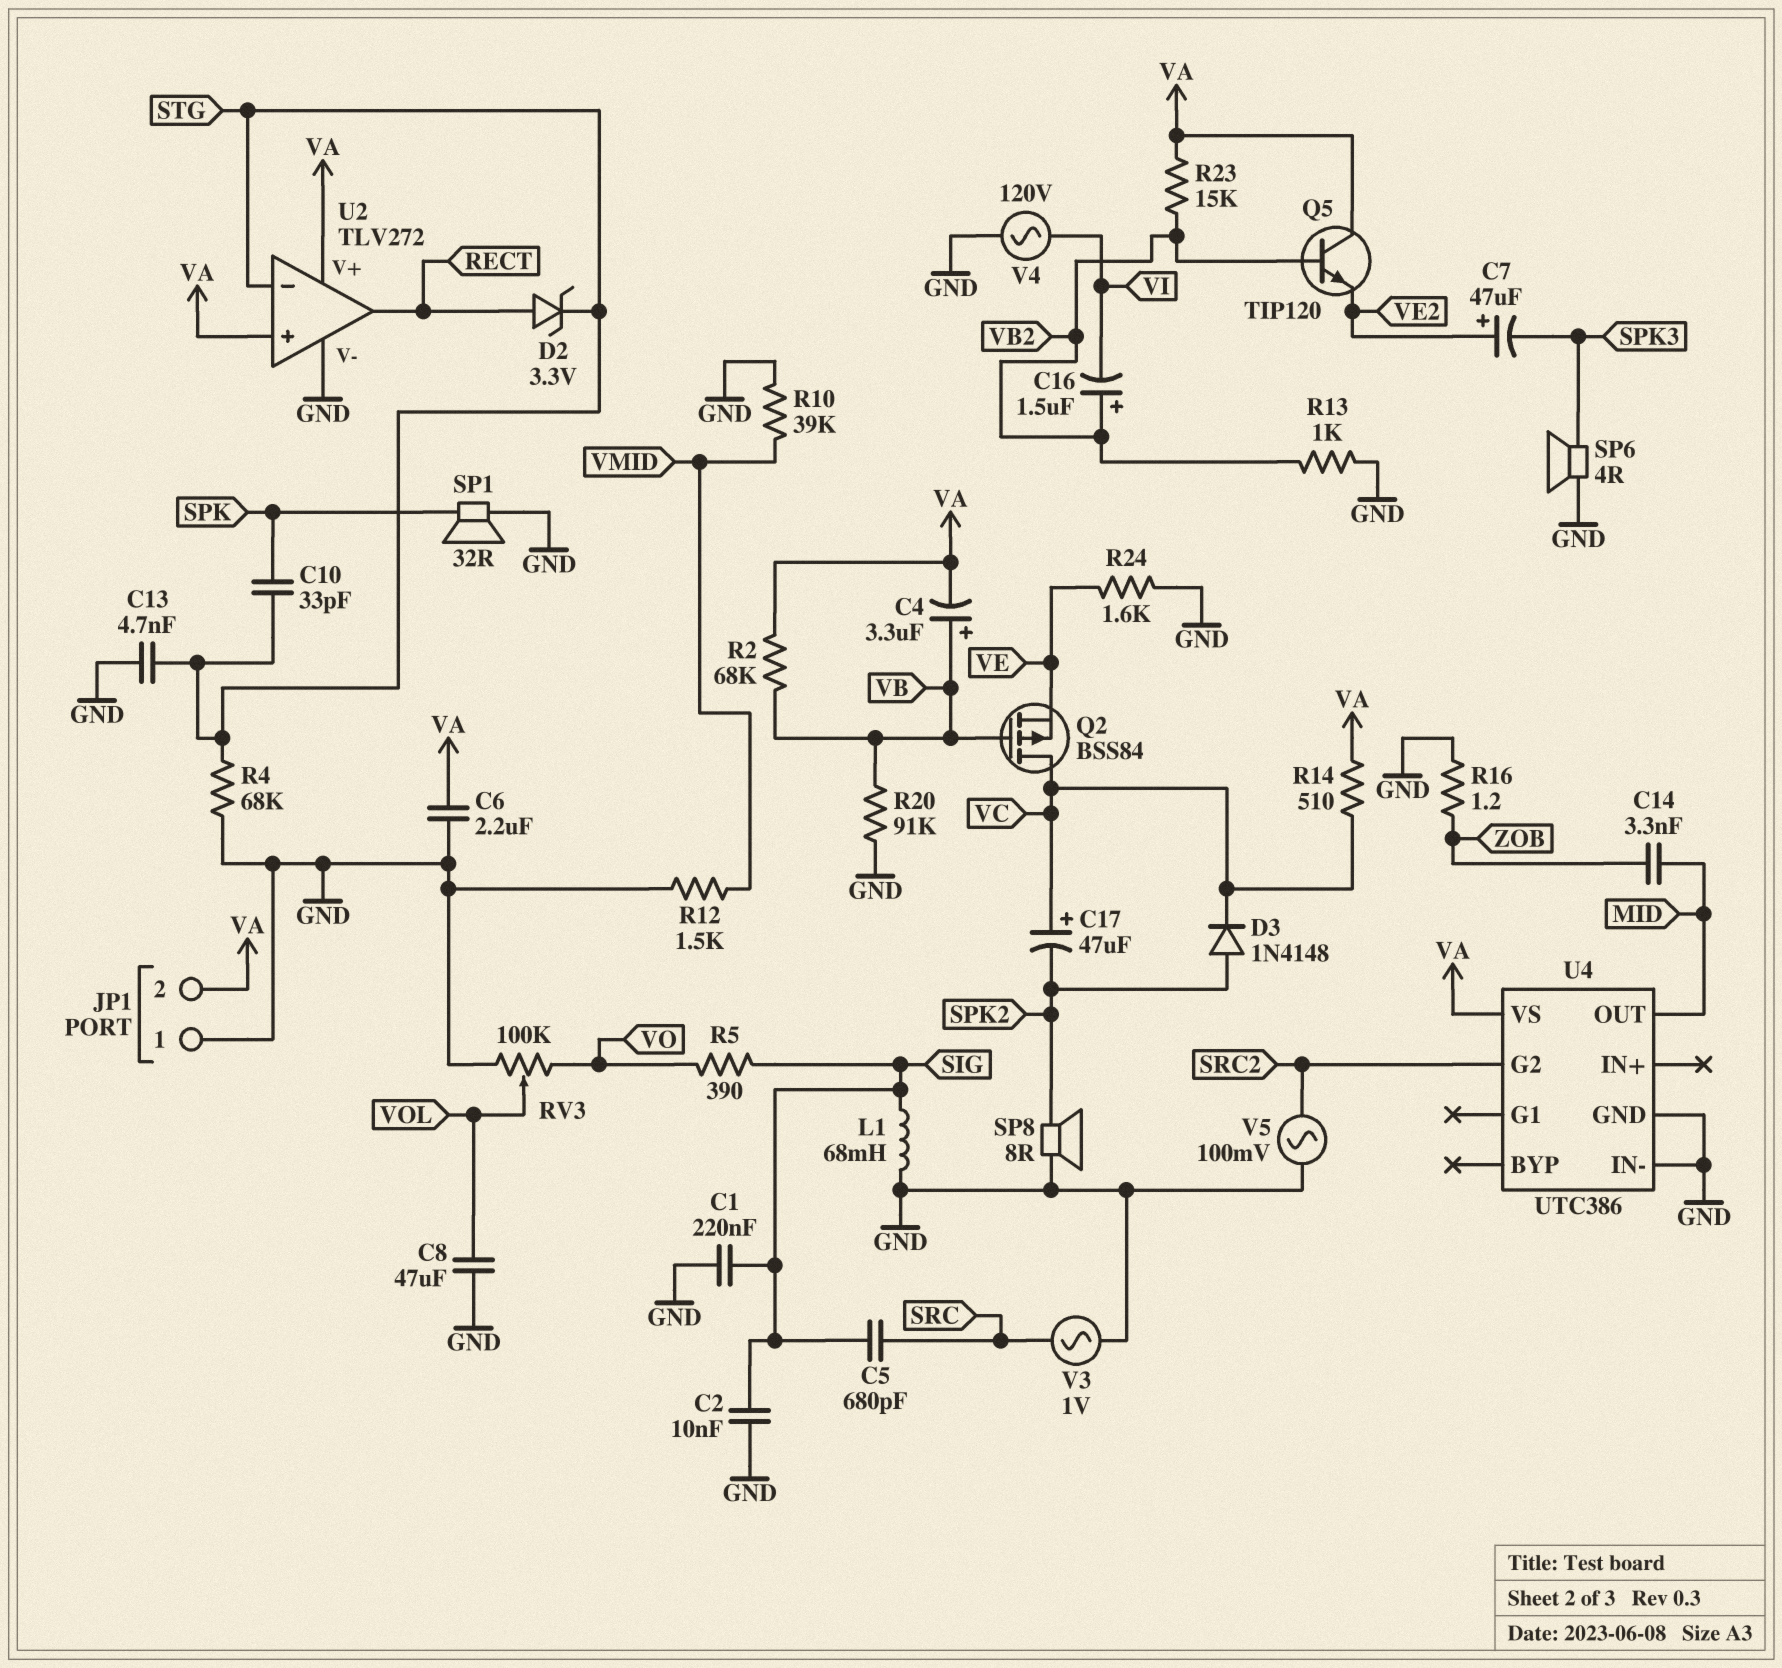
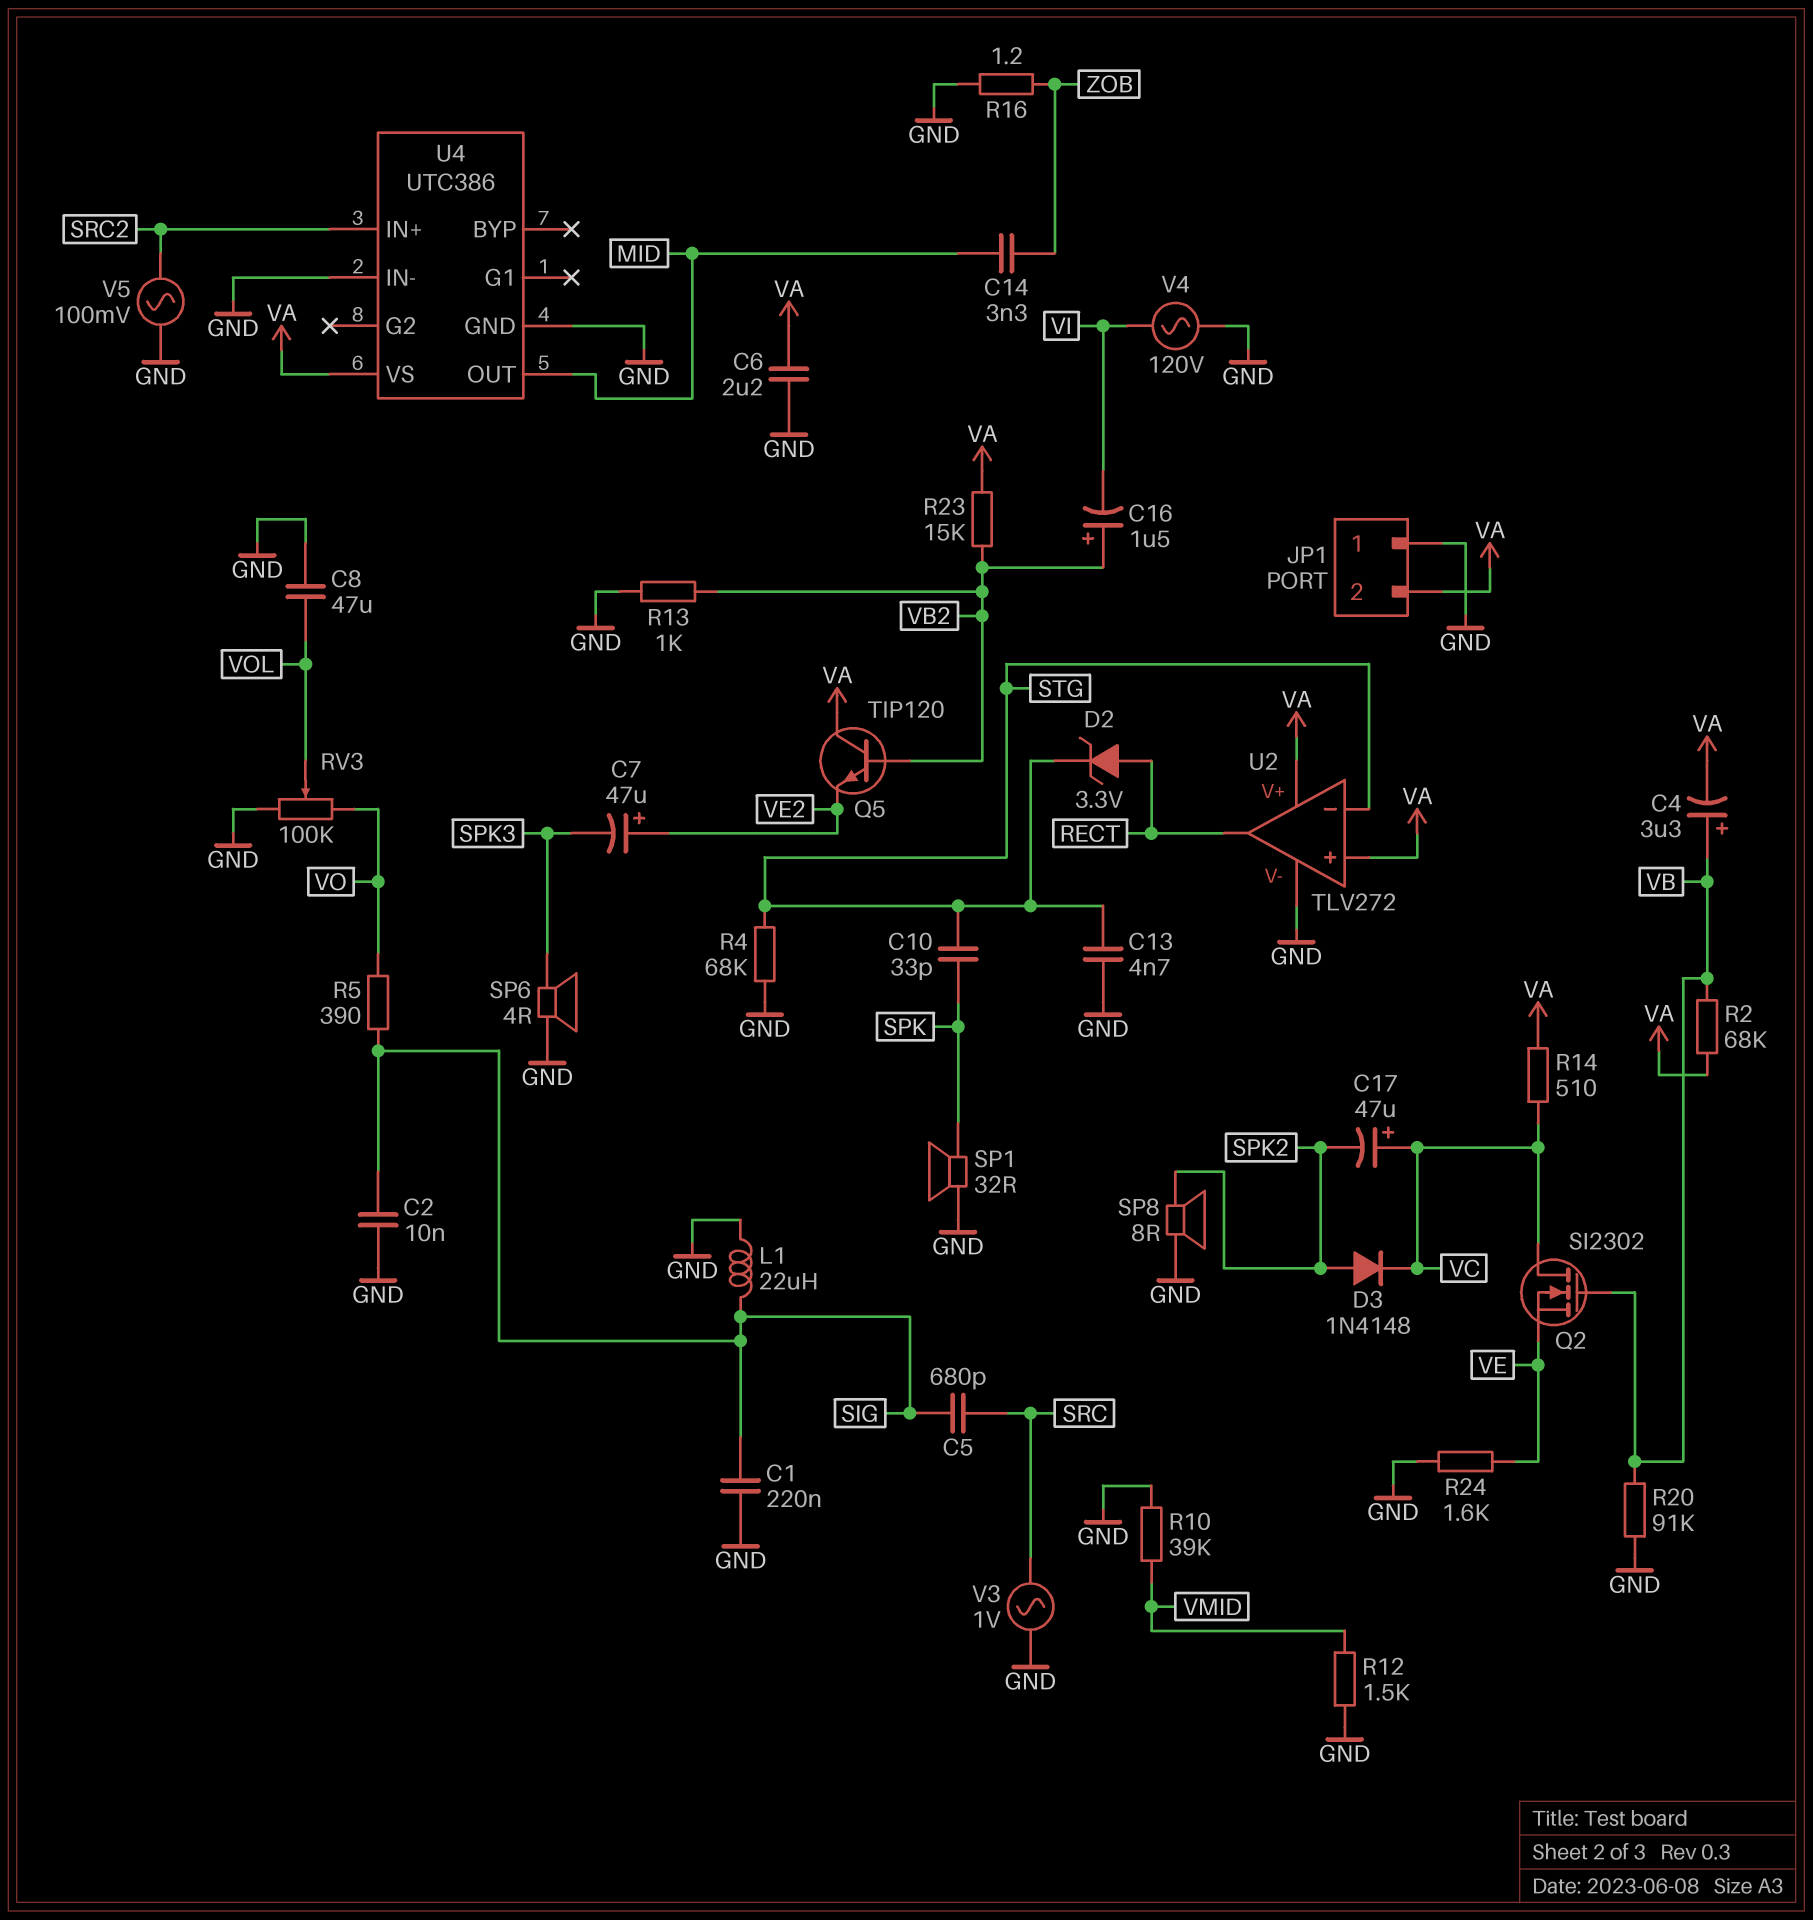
L1: 68mH (GND, SIG) -> 22uH (GND, SIG)
Q2: PMOS BSS84 (G VB, D VC, S VE) -> NMOS SI2302 (G VB, D VC, S VE)
U4 pin G2: SRC2 -> none
U4 pin IN+: none -> SRC2

